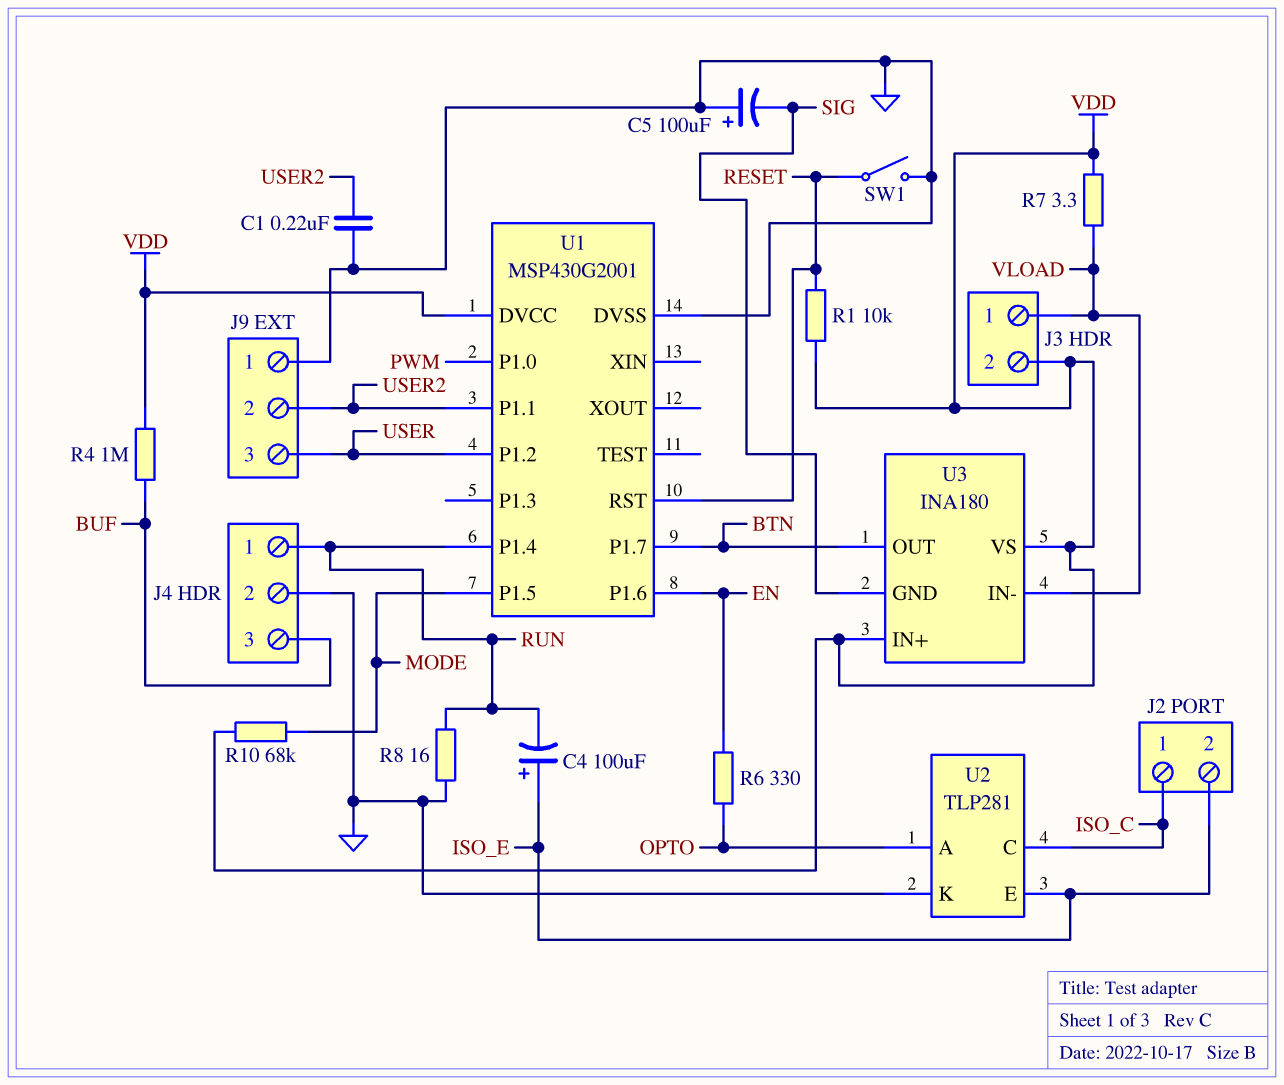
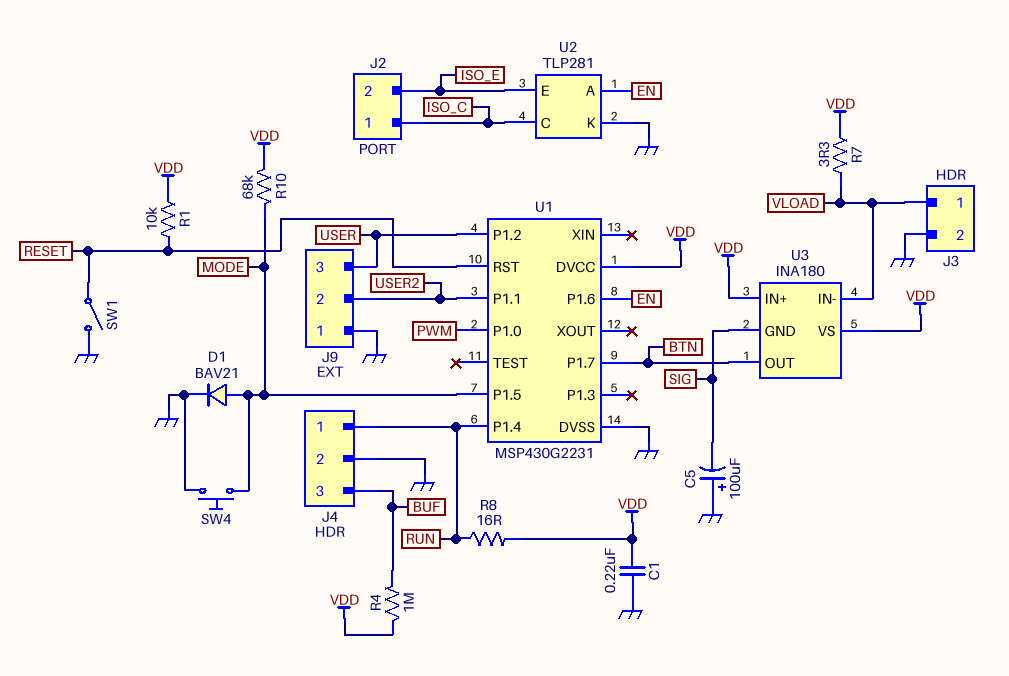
C1: 220nF (GND, USER2) -> 220nF (GND, VDD)
C4: 100uF (plus ISO_E, minus RUN) -> none
D1: none -> diode BAV21 (A MODE, K GND)
J3 pin 2: VDD -> GND
R6: 330 (EN, OPTO) -> none
R8: 16 (GND, RUN) -> 16 (RUN, VDD)
SW4: none -> button (GND, MODE)
U1: MSP430G2001 -> MSP430G2231
U2 pin A: OPTO -> EN

